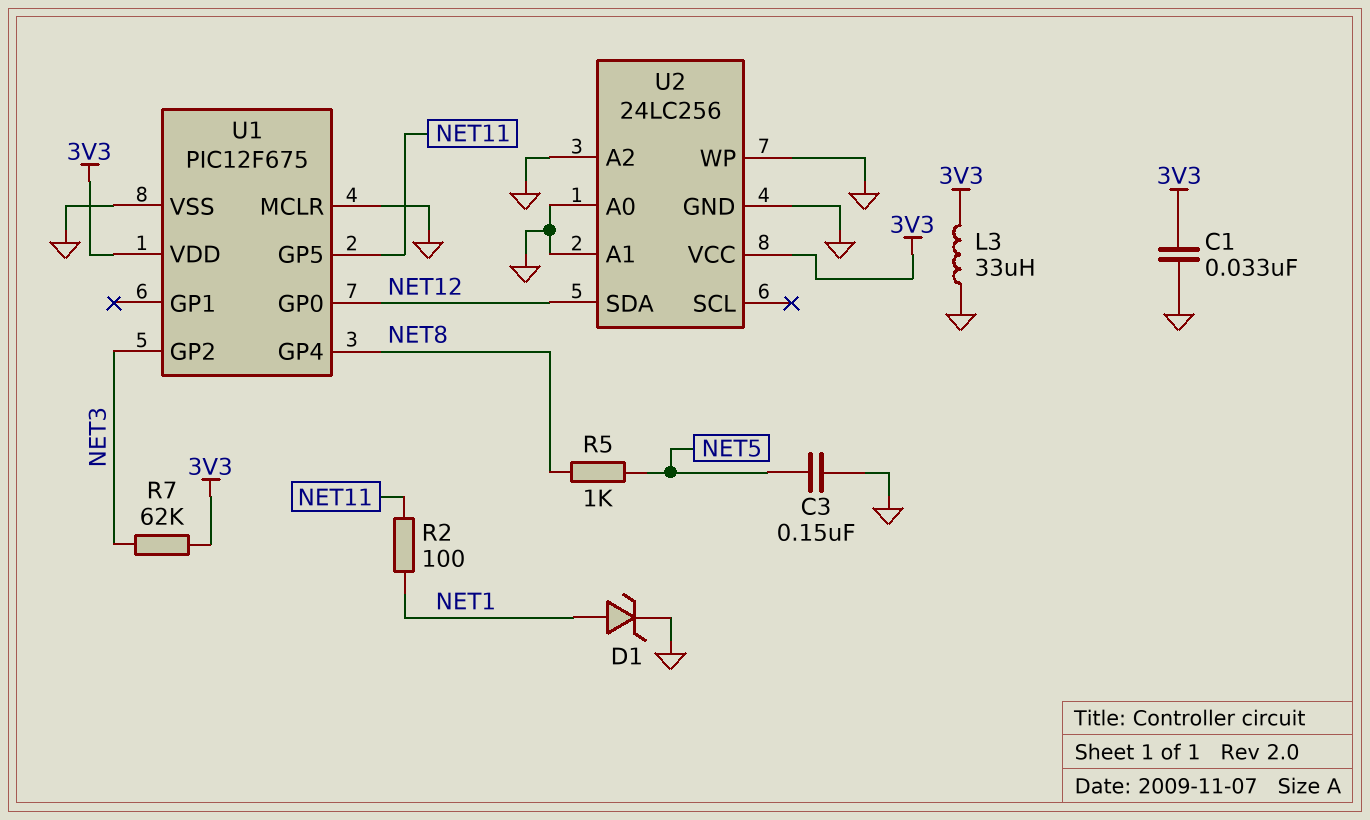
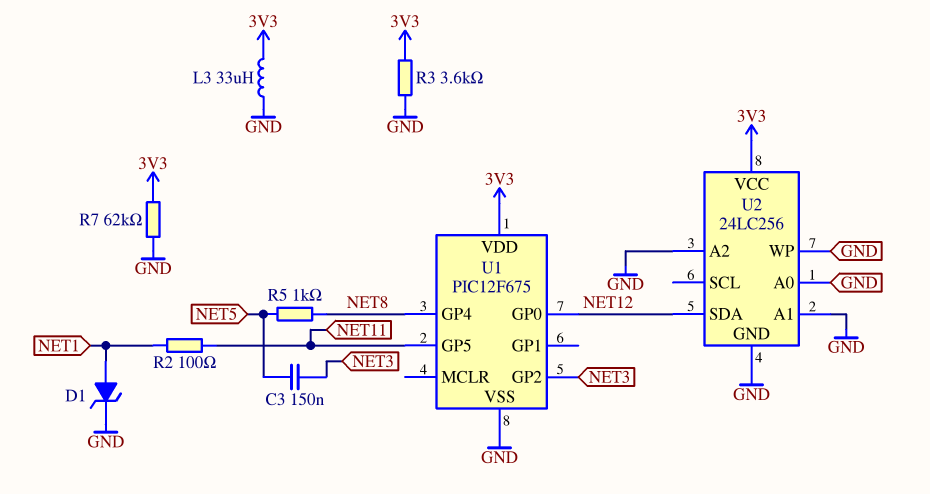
C1: 33nF (3V3, GND) -> none
C3: 150nF (GND, NET5) -> 150nF (NET3, NET5)
R3: none -> 3.6k (3V3, GND)
R7: 62k (3V3, NET3) -> 62k (3V3, GND)
U1 pin MCLR: GND -> none

